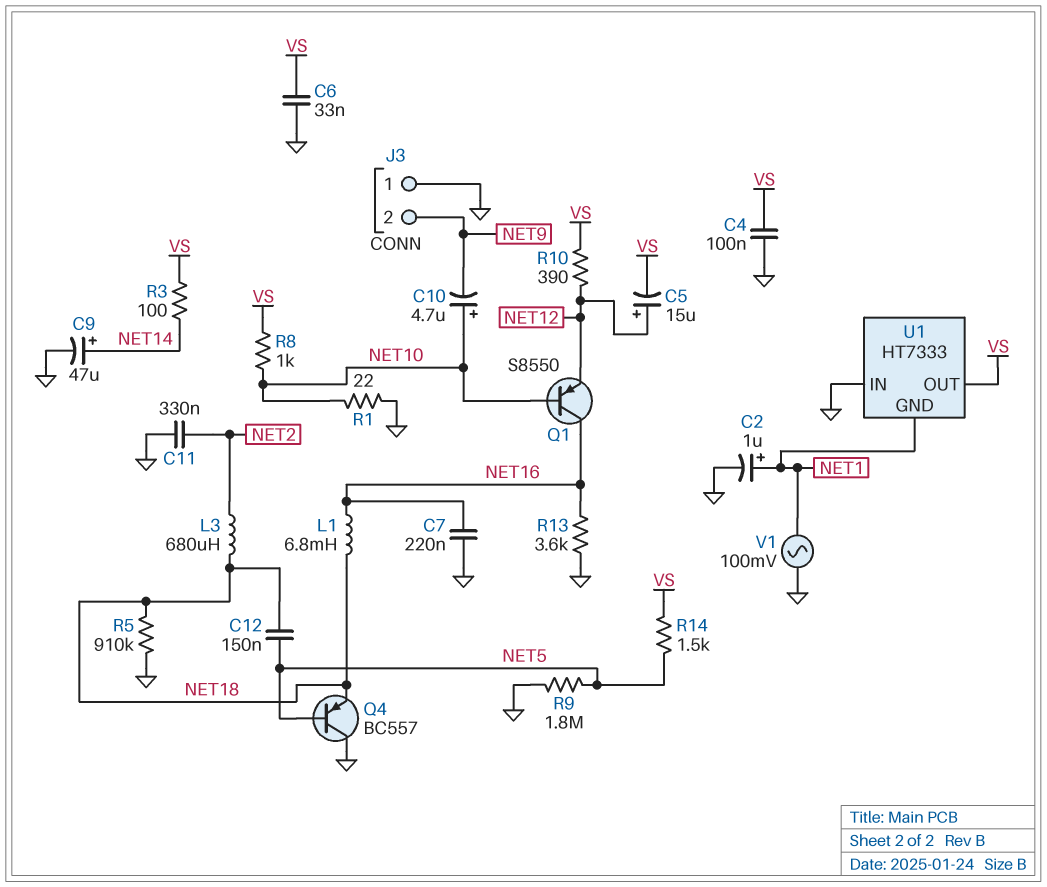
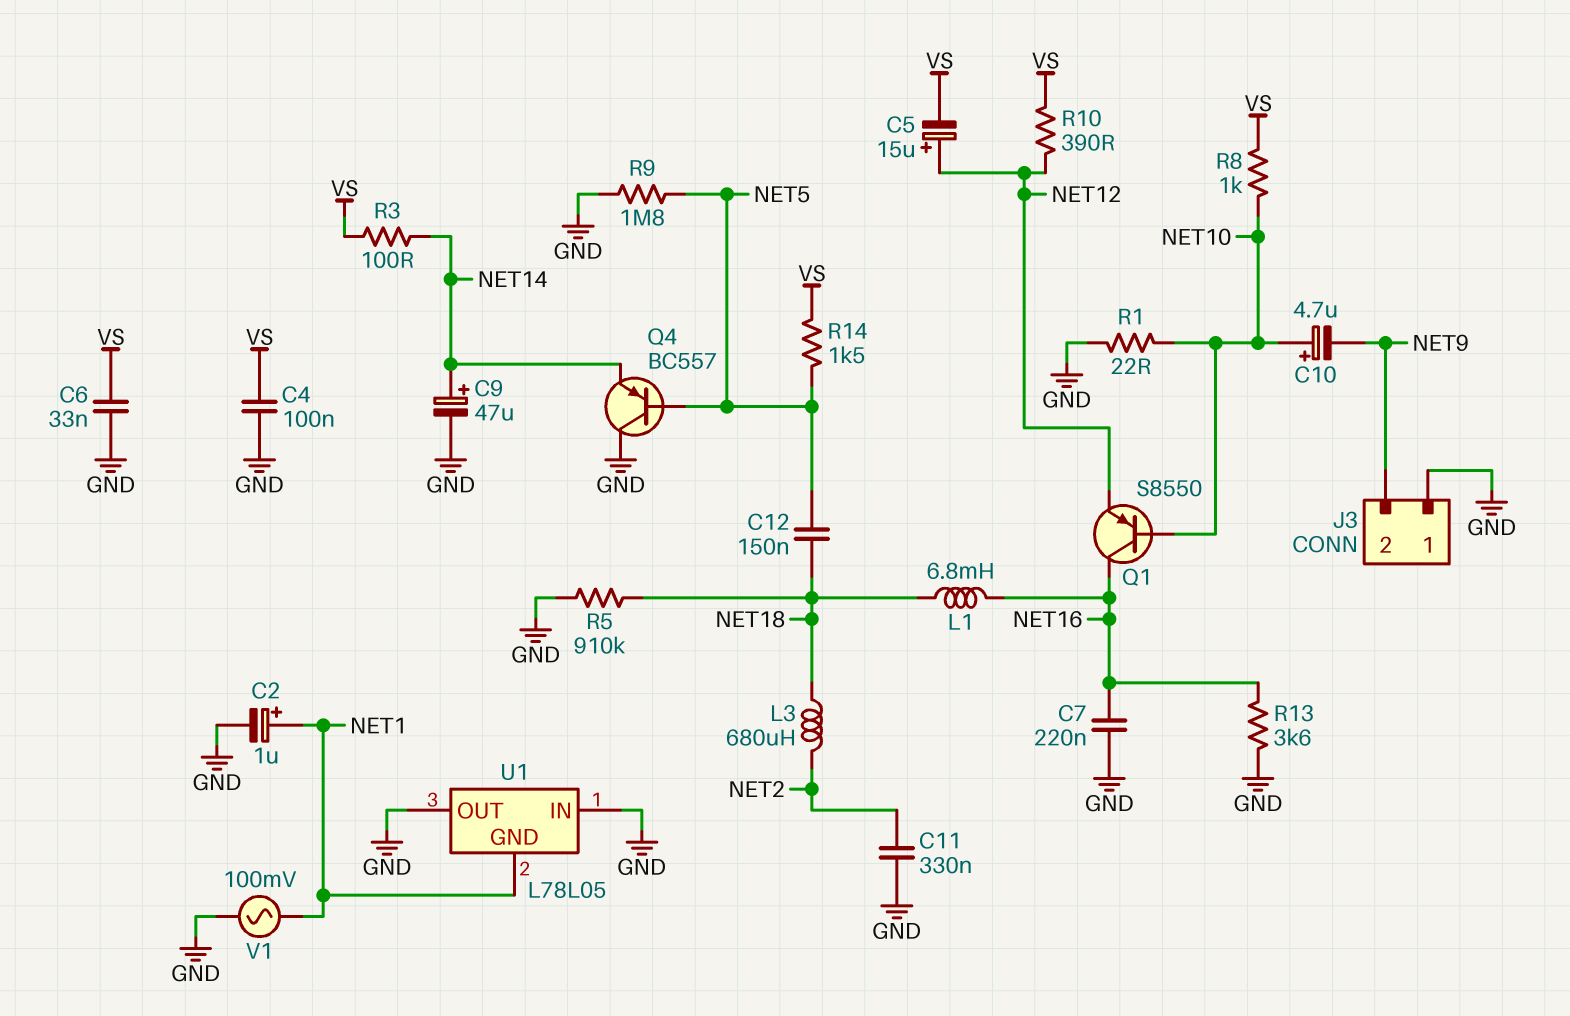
Q4: PNP BC557 (B NET5, C GND, E NET18) -> PNP BC557 (B NET5, C GND, E NET14)
U1: HT7333 -> L78L05
U1 pin OUT: VS -> GND

